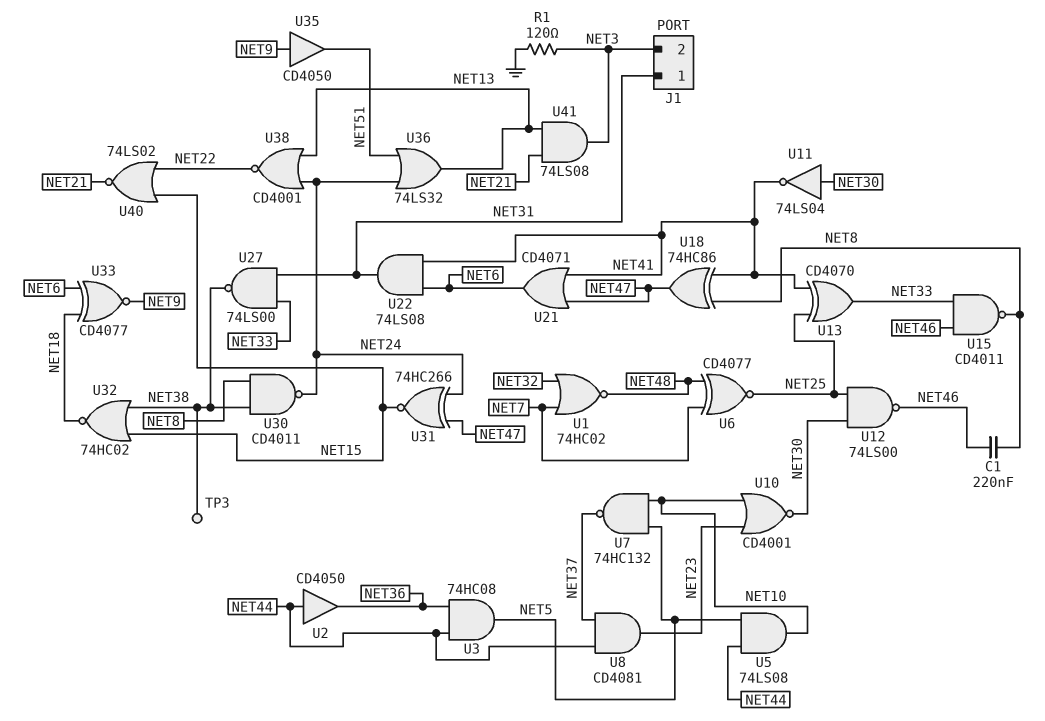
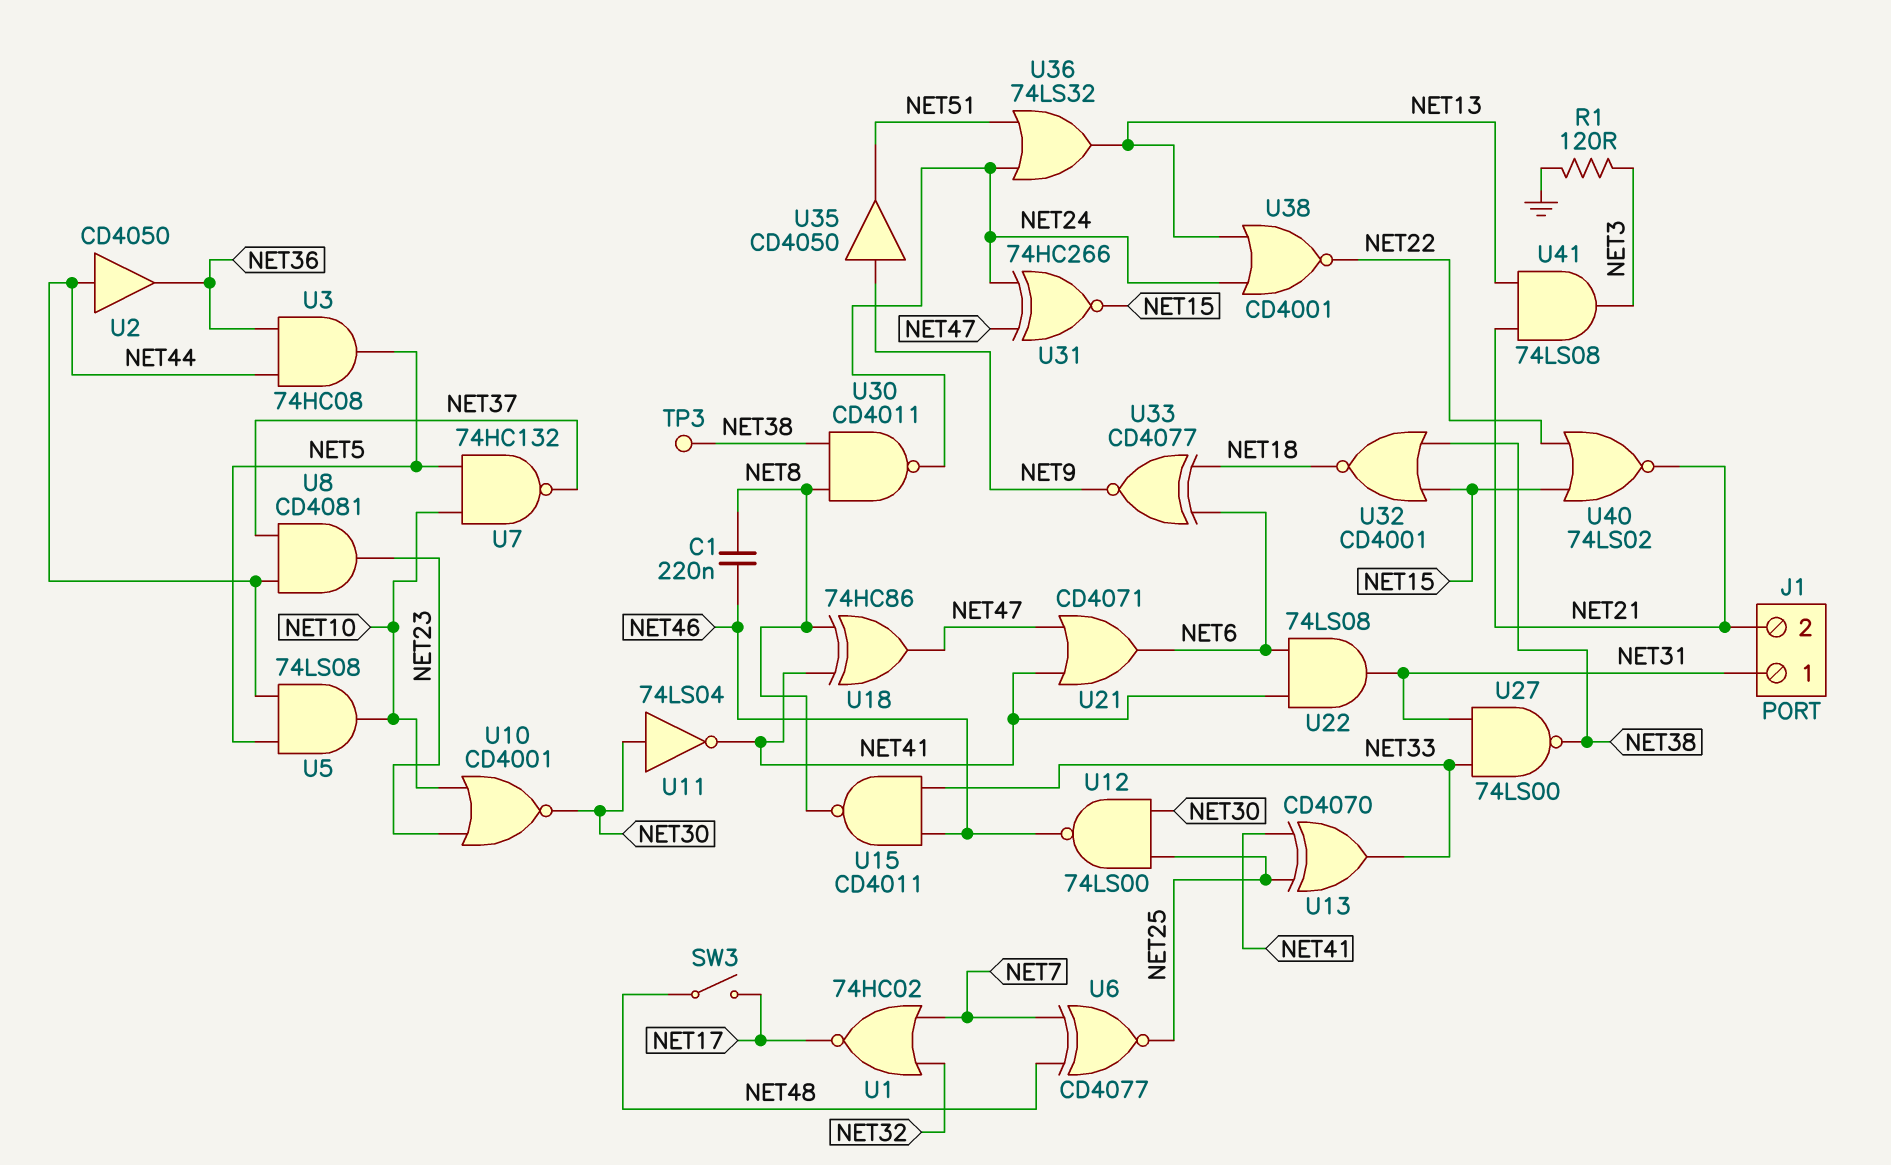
J1 pin 2: NET3 -> NET21
SW3: none -> switch (NET17, NET48)
U1: NOR 74HC02 (in NET7, in NET32, out NET48) -> NOR 74HC02 (in NET7, in NET32, out NET17)
U32: NOR 74HC02 (in NET15, in NET38, out NET18) -> NOR CD4001 (in NET15, in NET38, out NET18)

